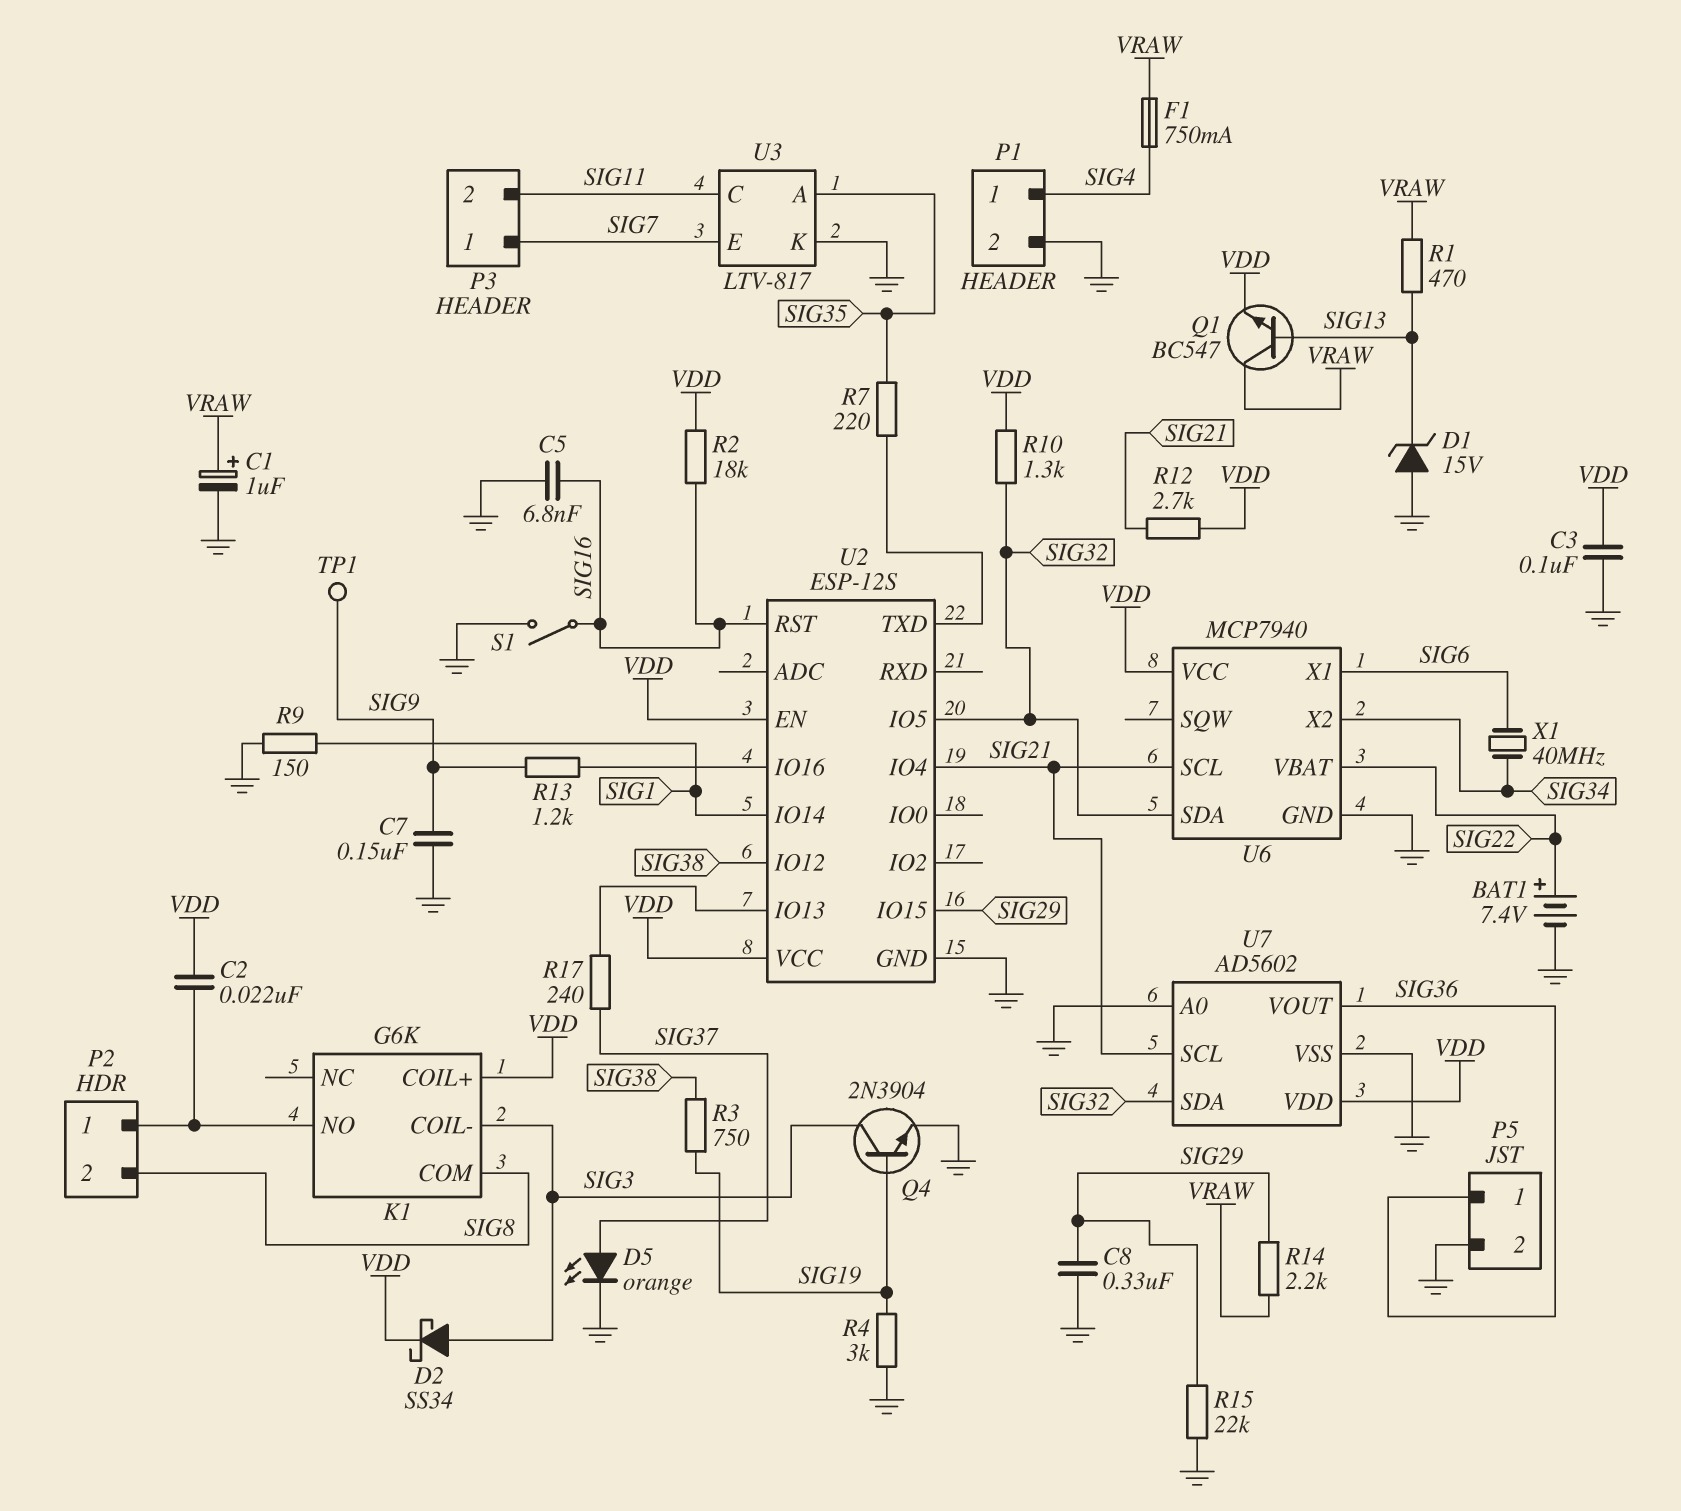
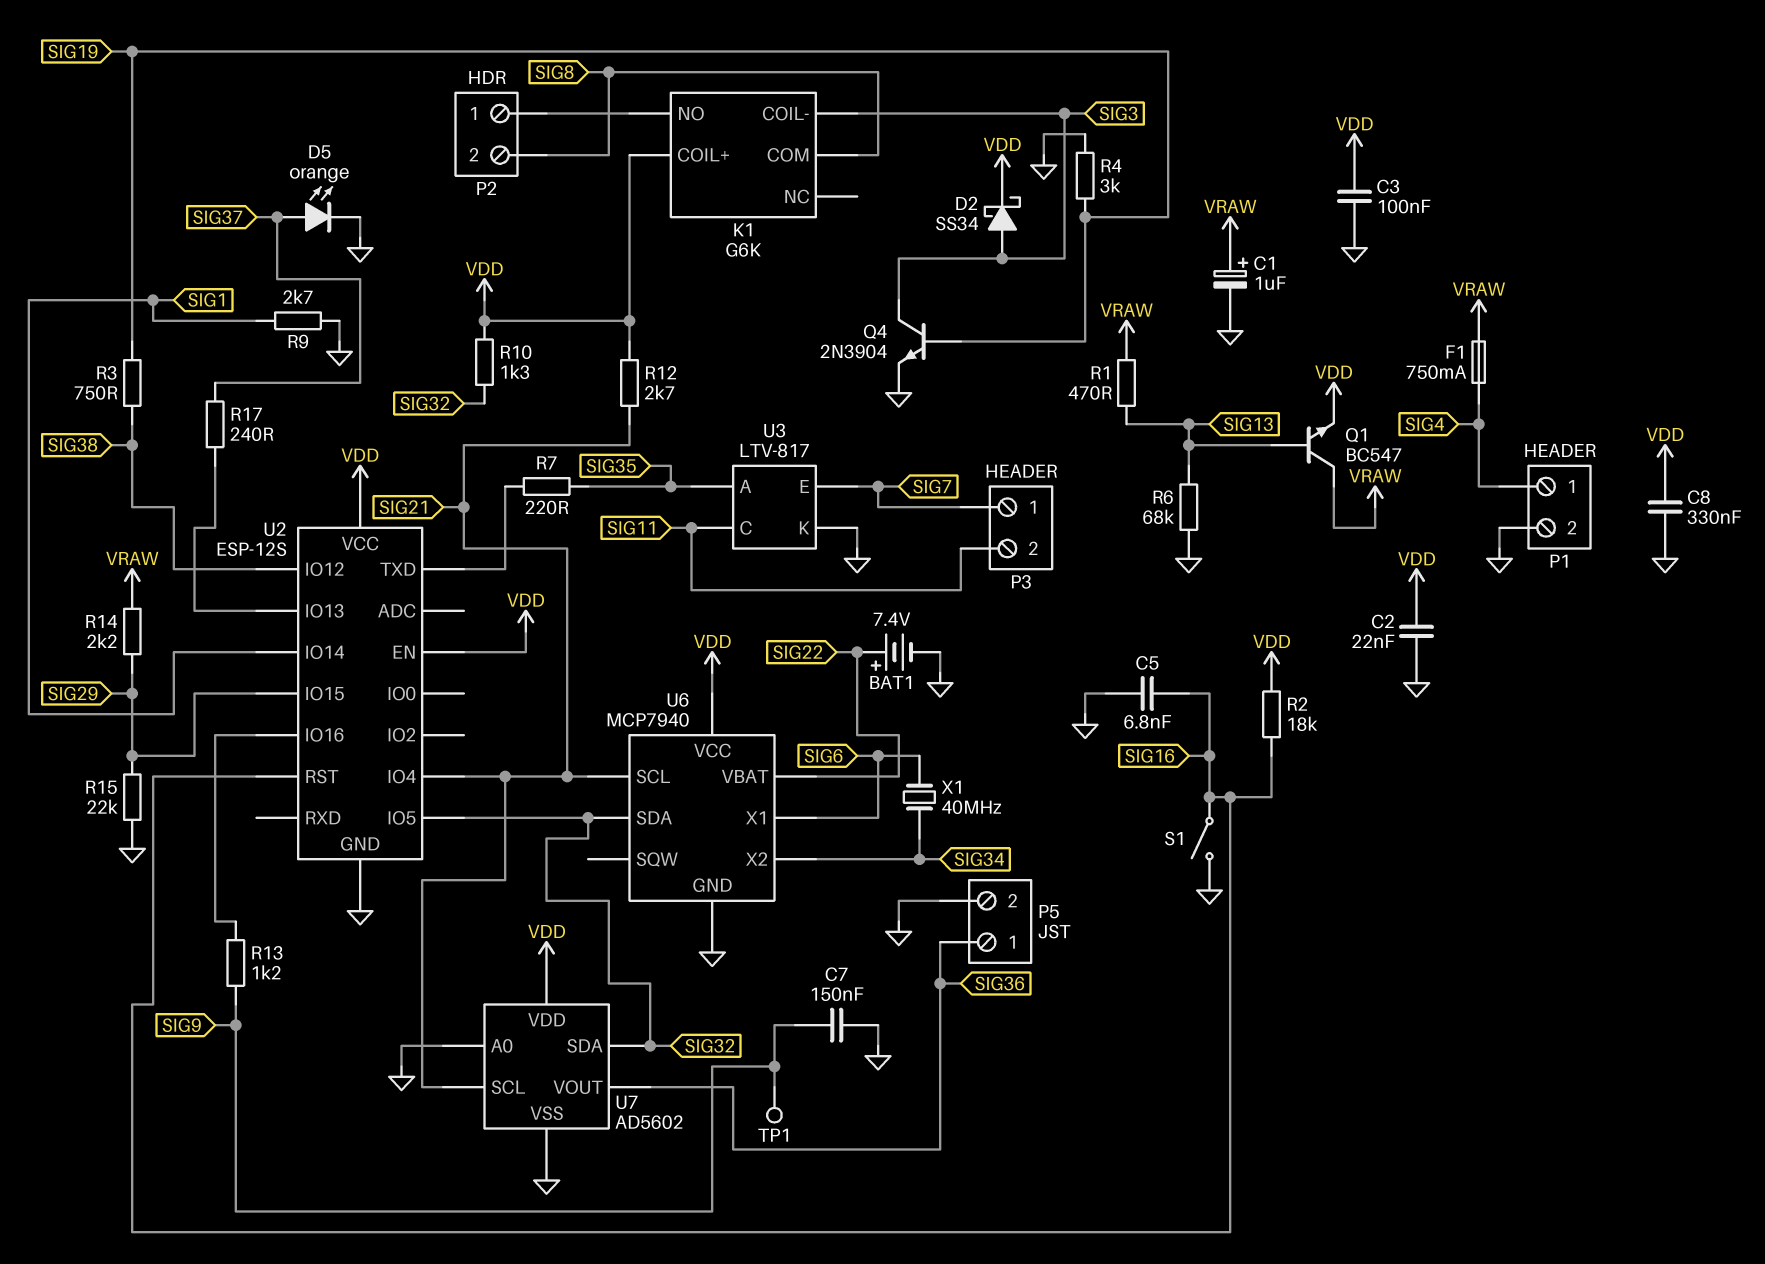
C2: 22nF (K1/NO, VDD) -> 22nF (GND, VDD)
C8: 330nF (GND, SIG29) -> 330nF (GND, VDD)
D1: zener 15V (A GND, K SIG13) -> none
R6: none -> 68k (GND, SIG13)
R9: 150 (GND, SIG1) -> 2.7k (GND, SIG1)

